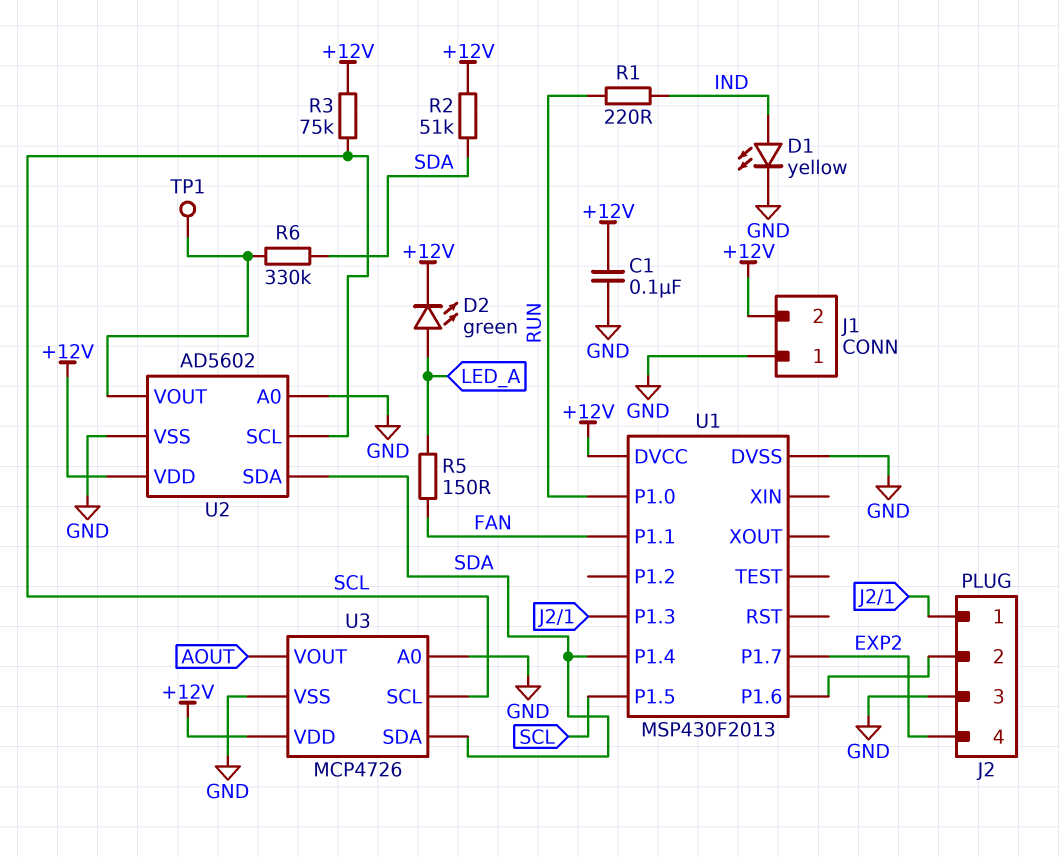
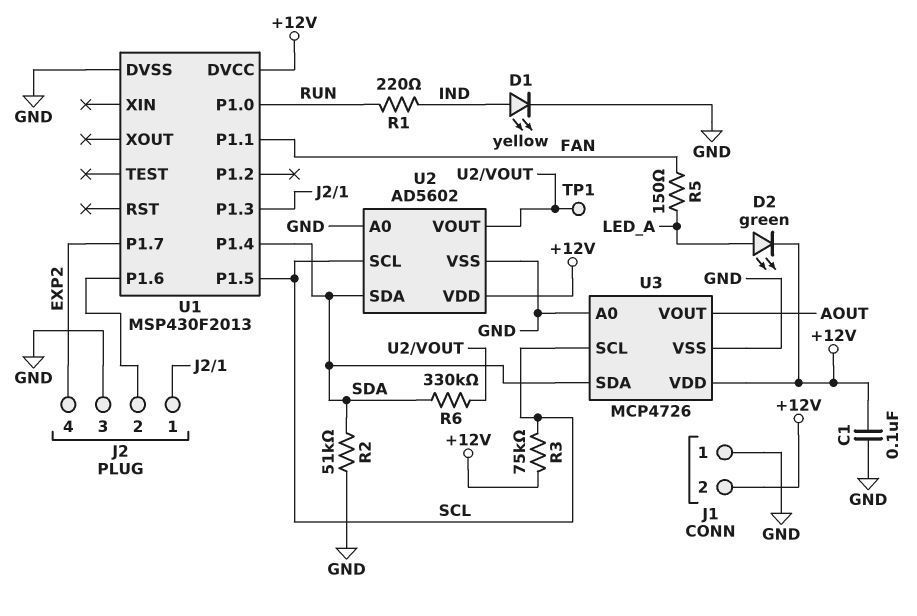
R2: 51k (+12V, SDA) -> 51k (GND, SDA)

